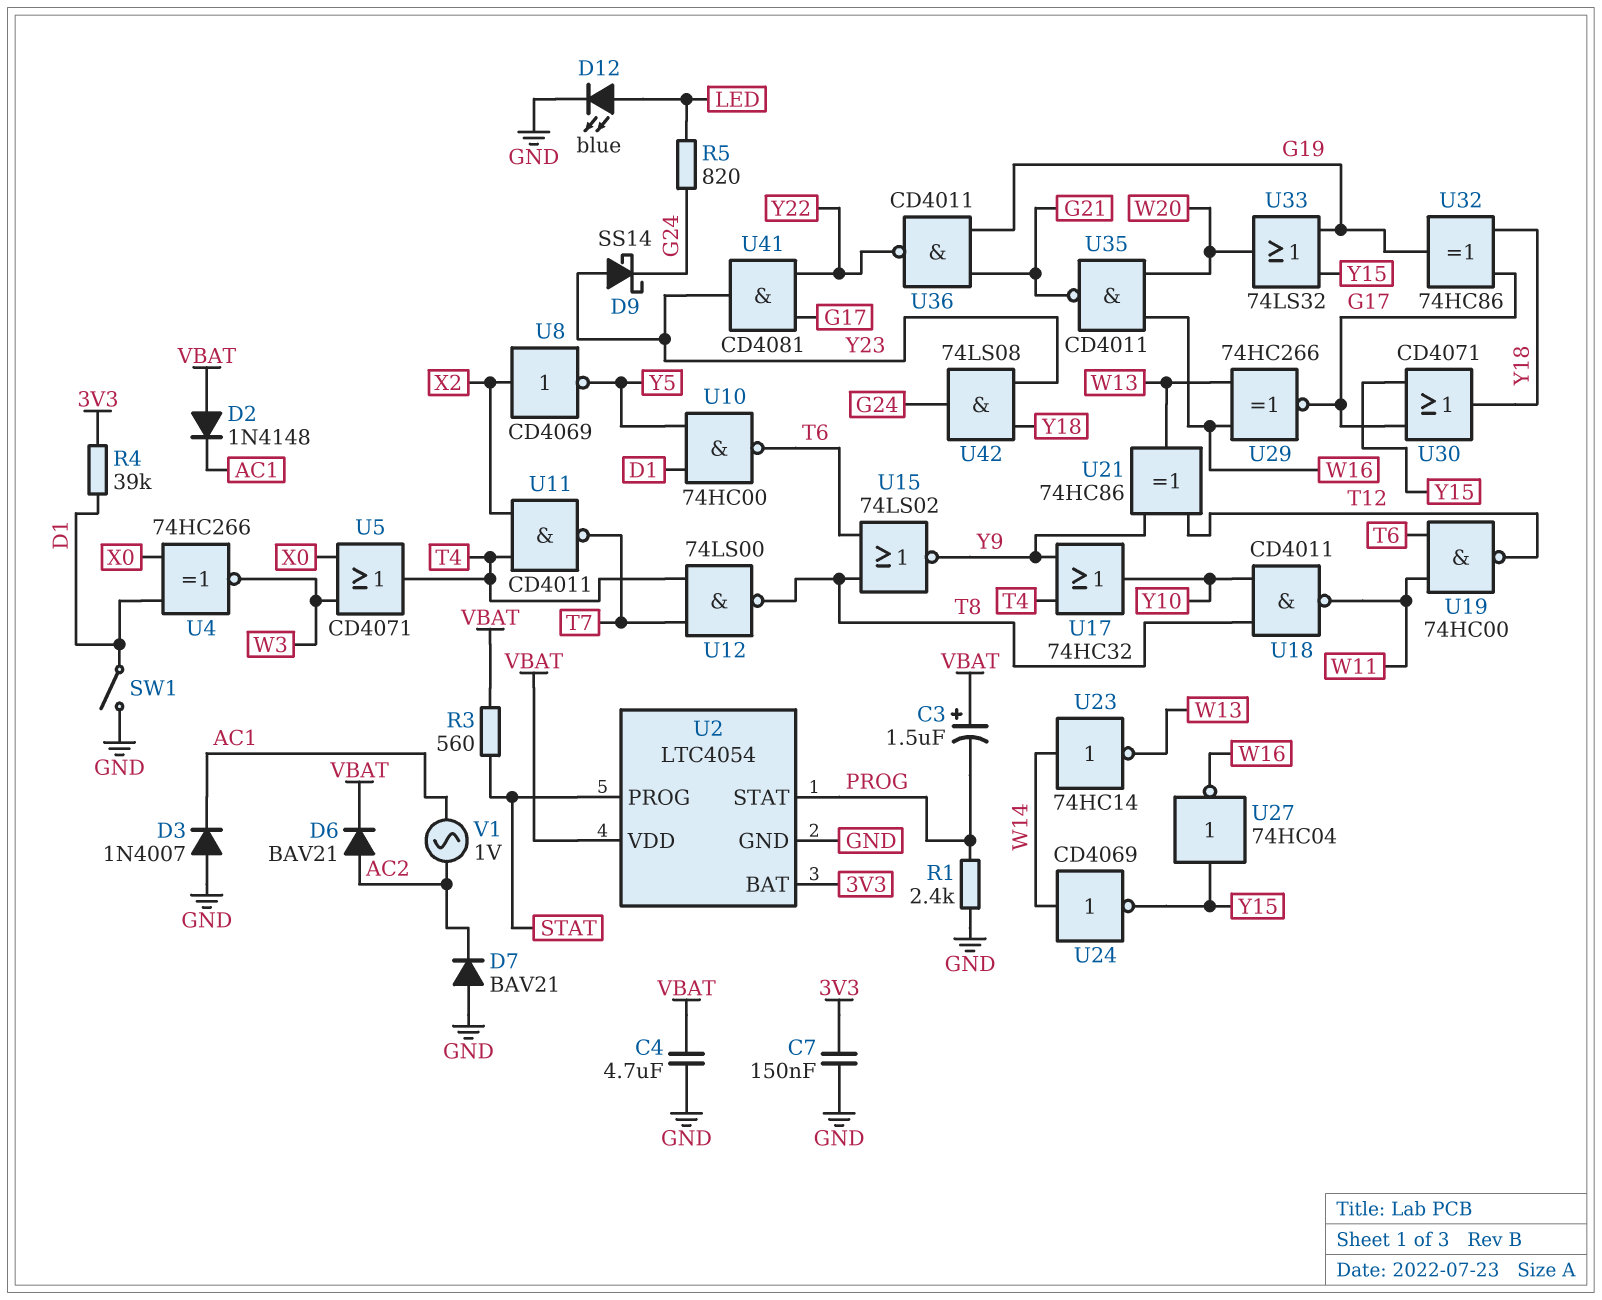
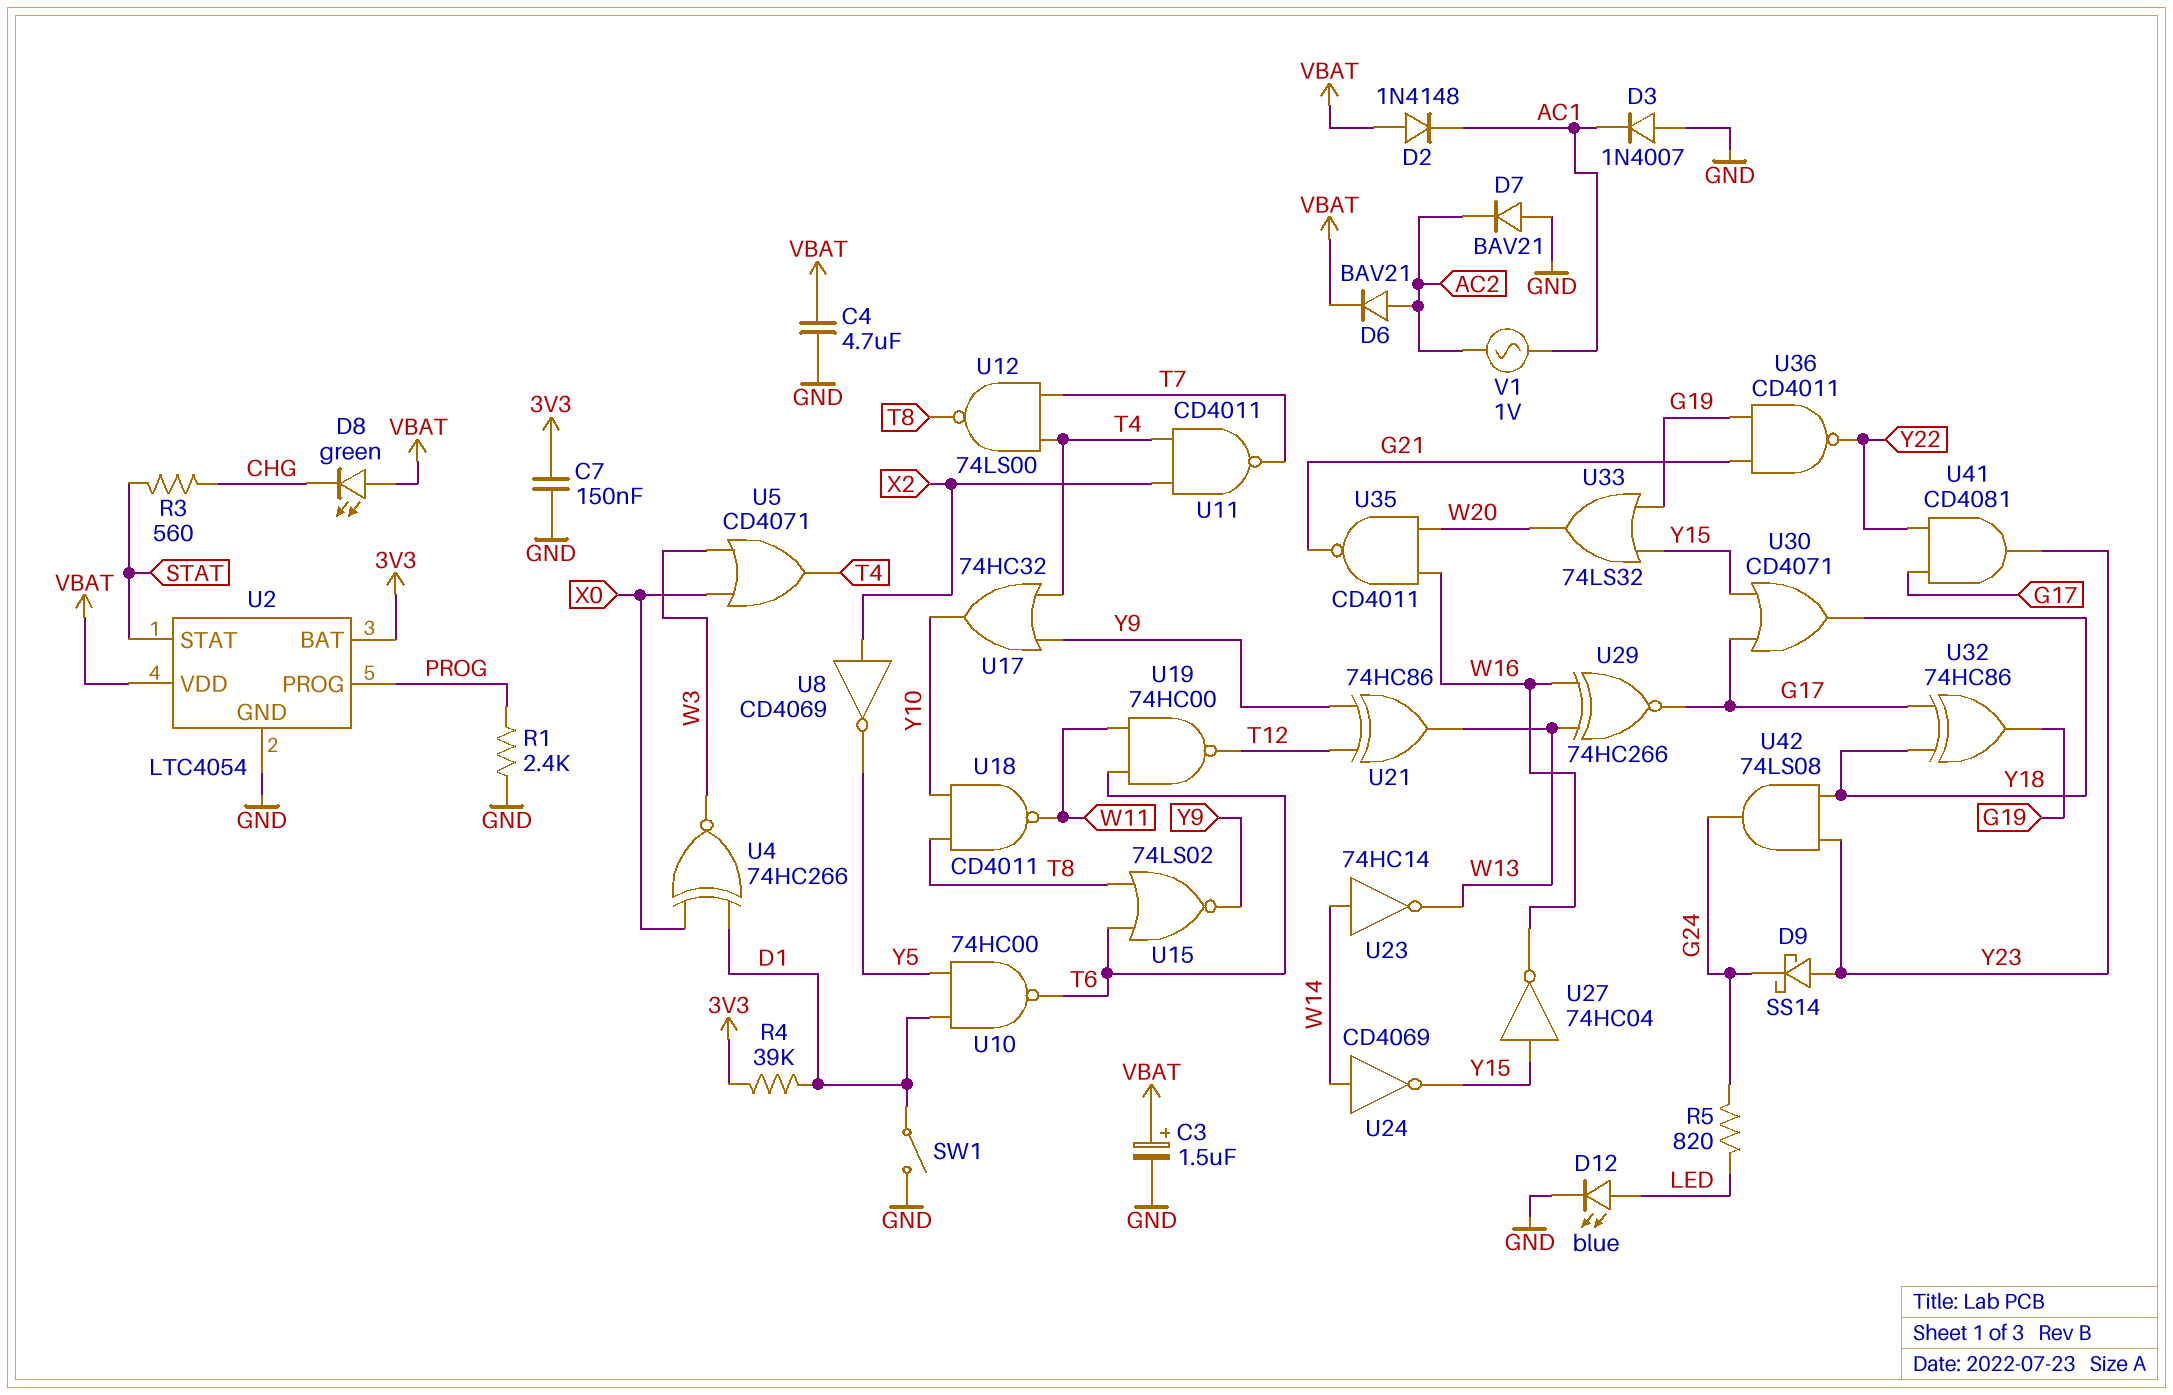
C3: 1.5uF (plus VBAT, minus PROG) -> 1.5uF (plus VBAT, minus GND)
D8: none -> LED green (A VBAT, K CHG)
R3: 560 (STAT, VBAT) -> 560 (CHG, STAT)
U2 pin PROG: STAT -> PROG
U2 pin STAT: PROG -> STAT

